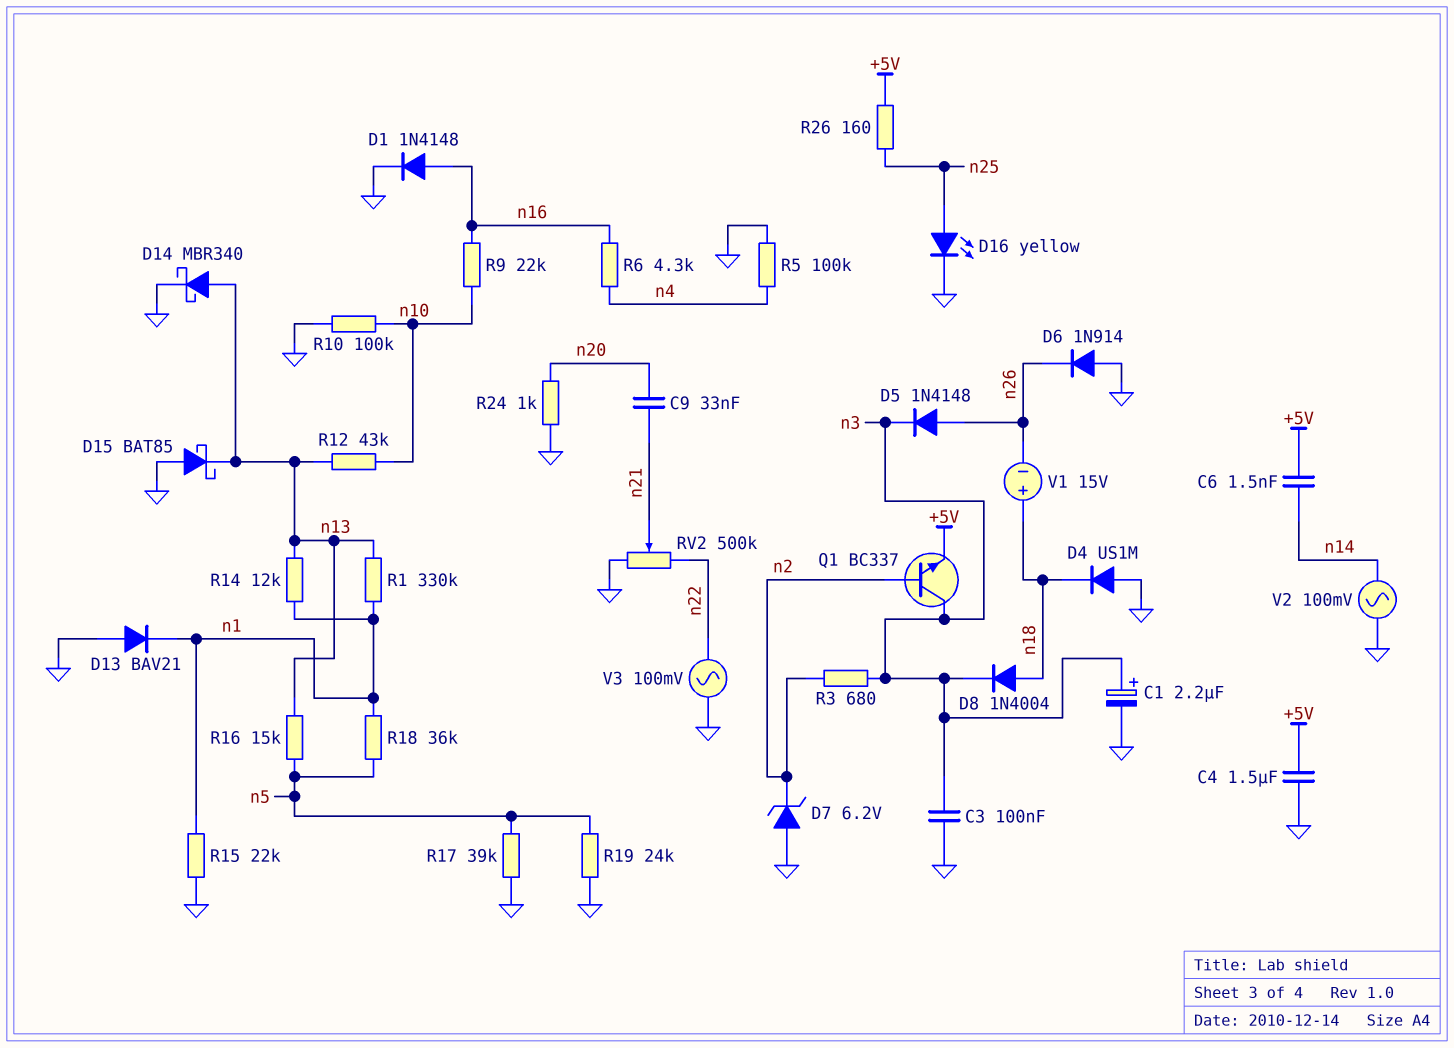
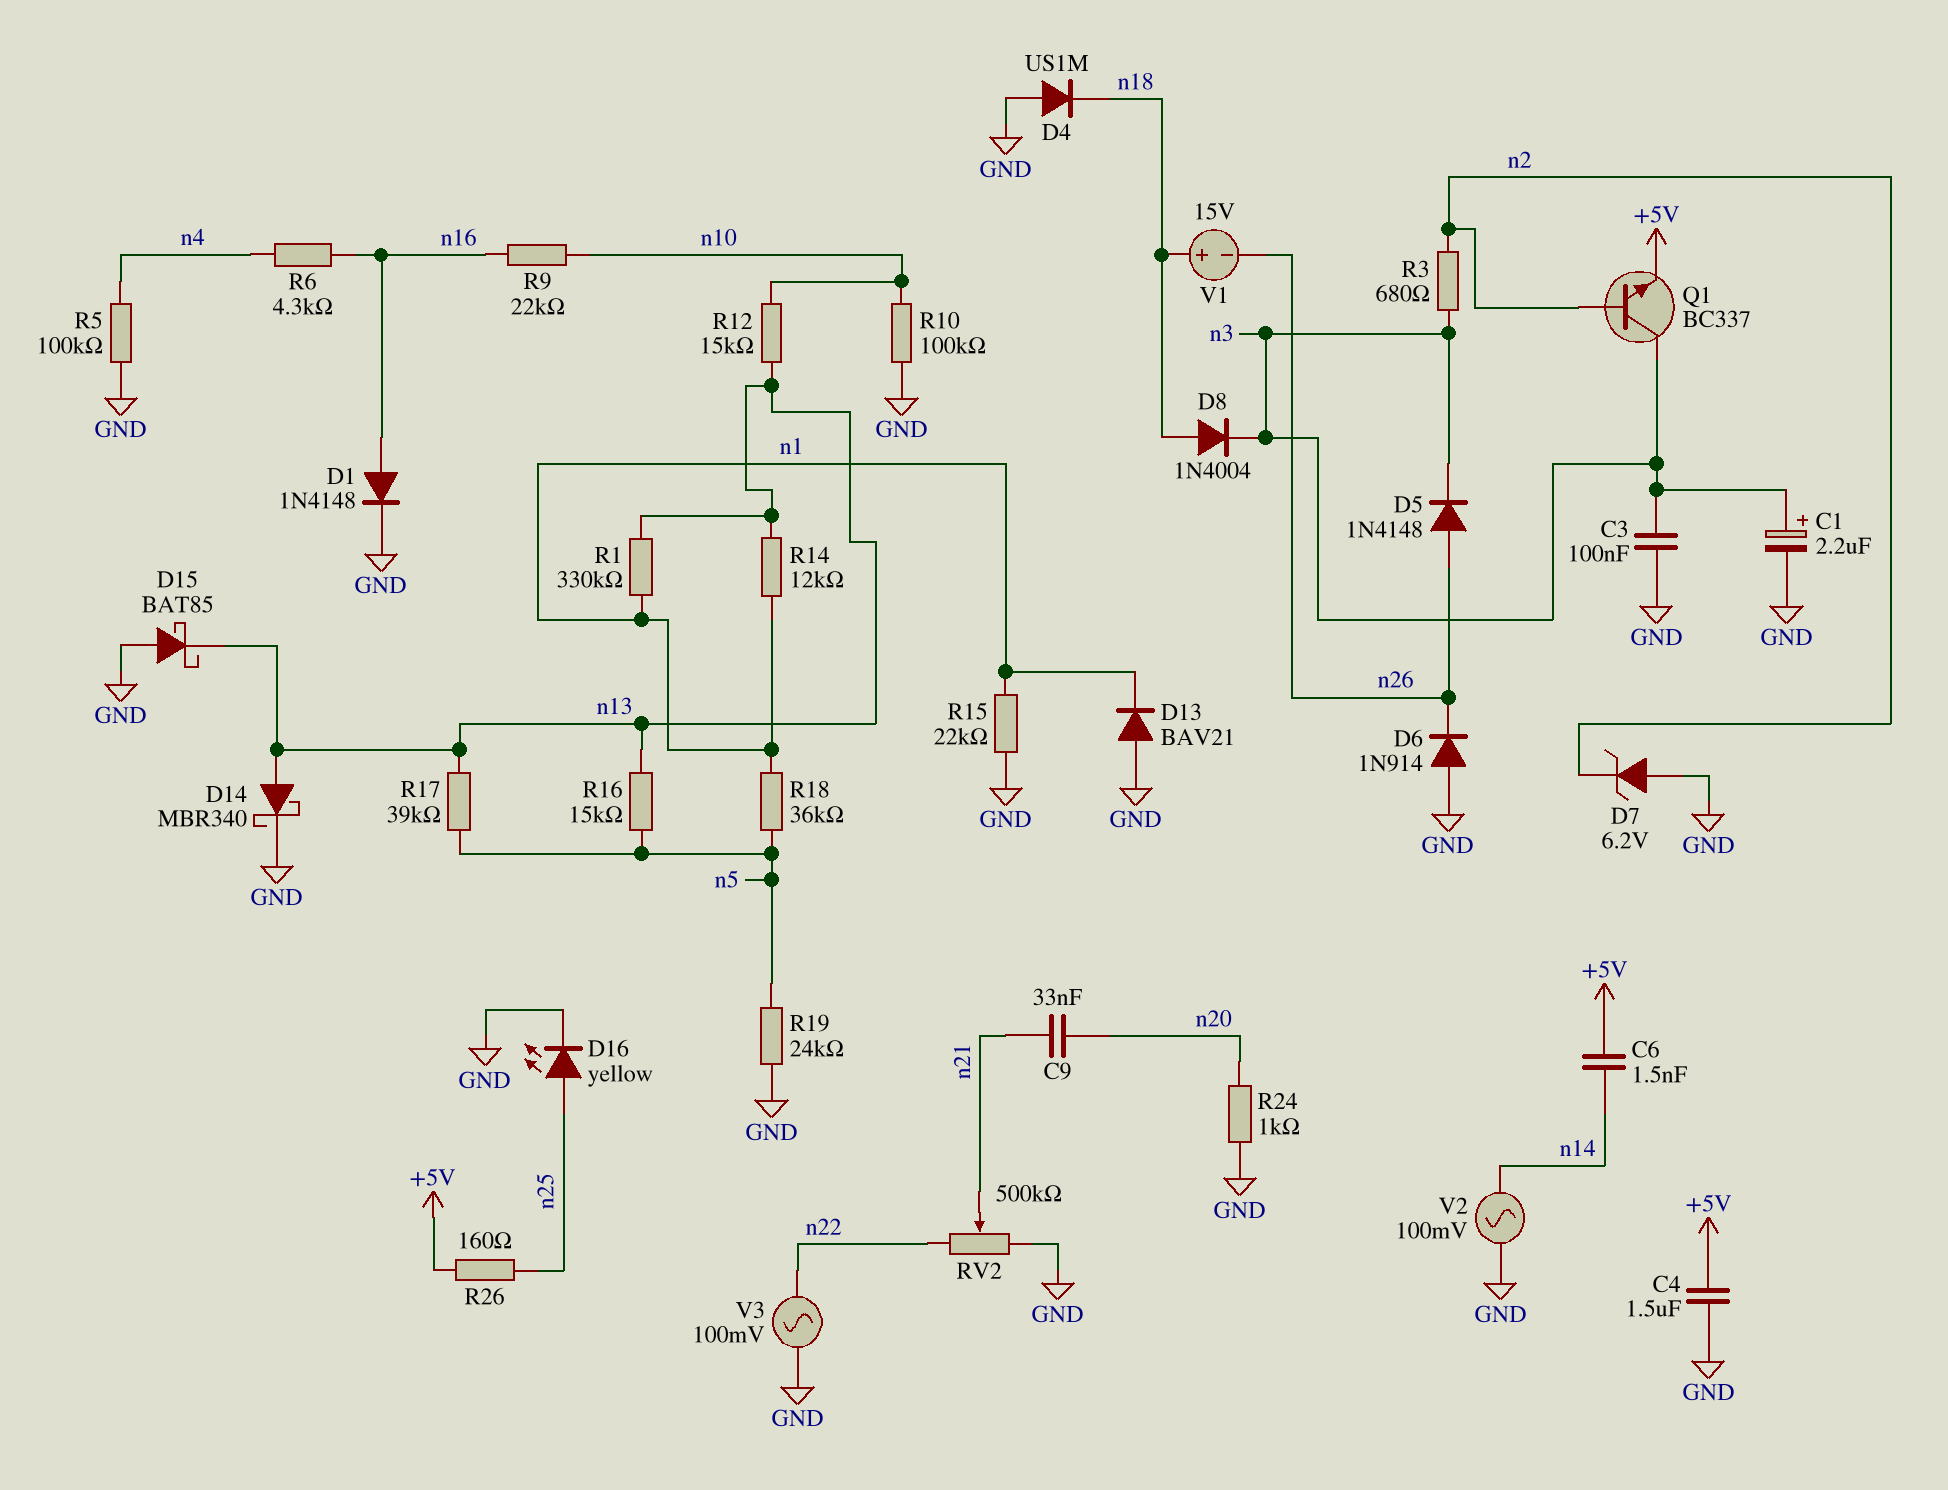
R12: 43k (n10, n13) -> 15k (n10, n13)
R17: 39k (GND, n5) -> 39k (n5, n13)

